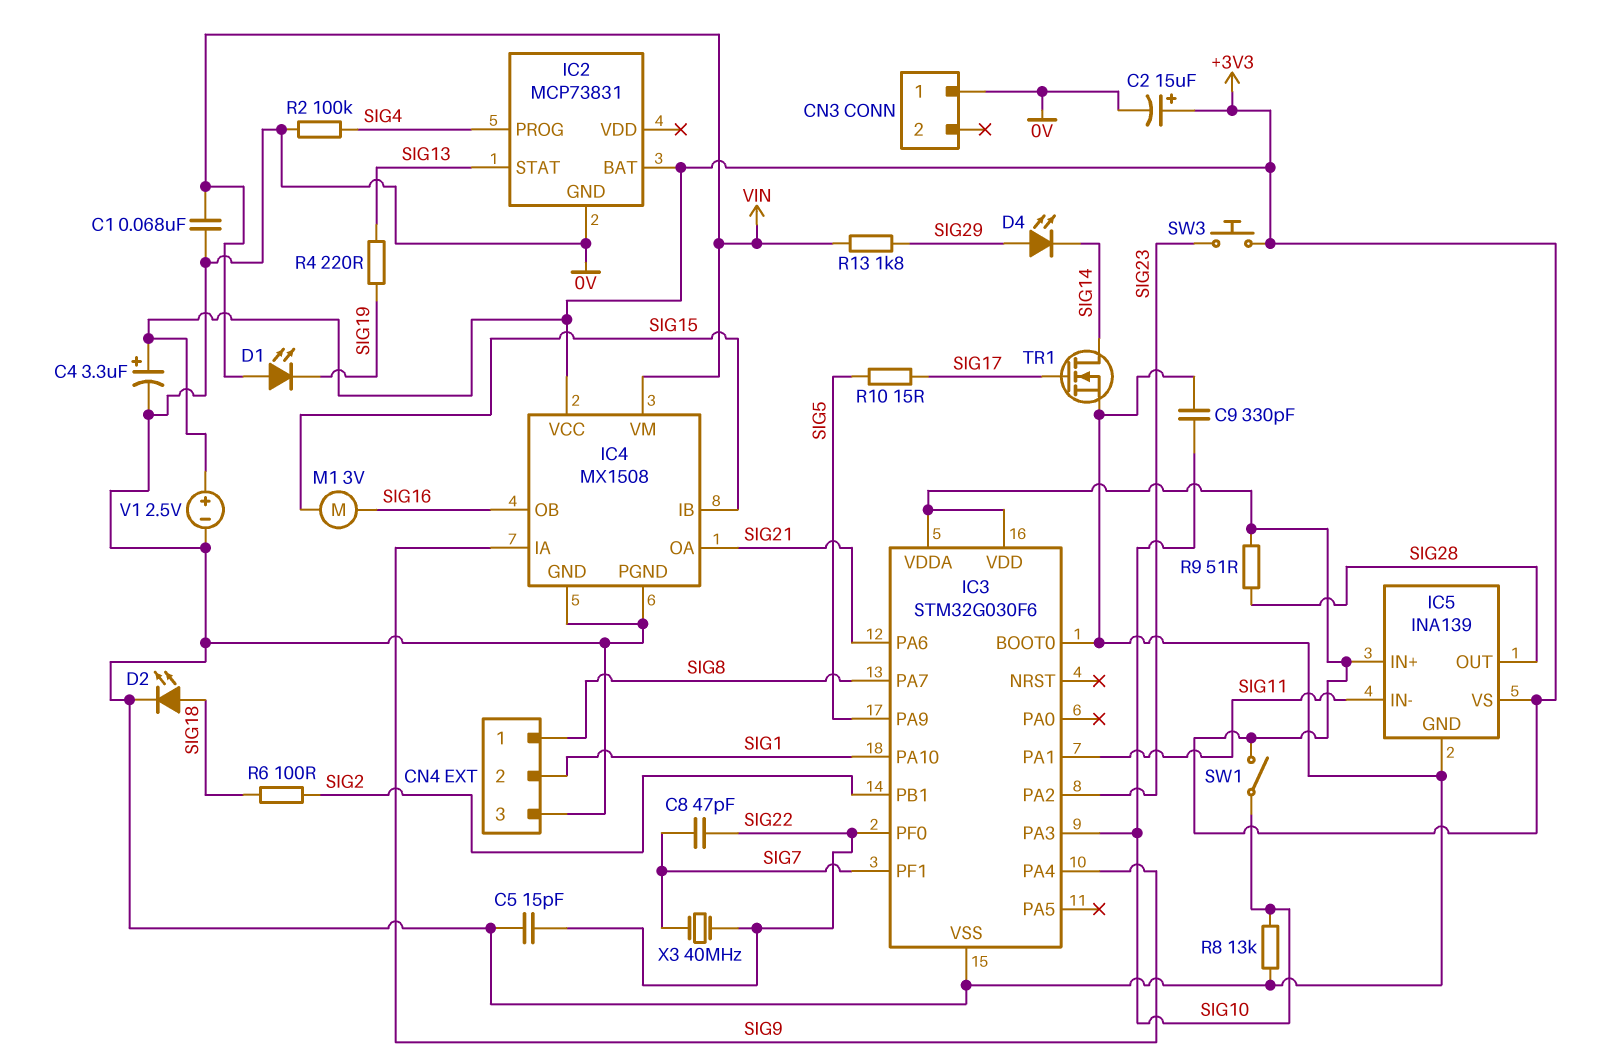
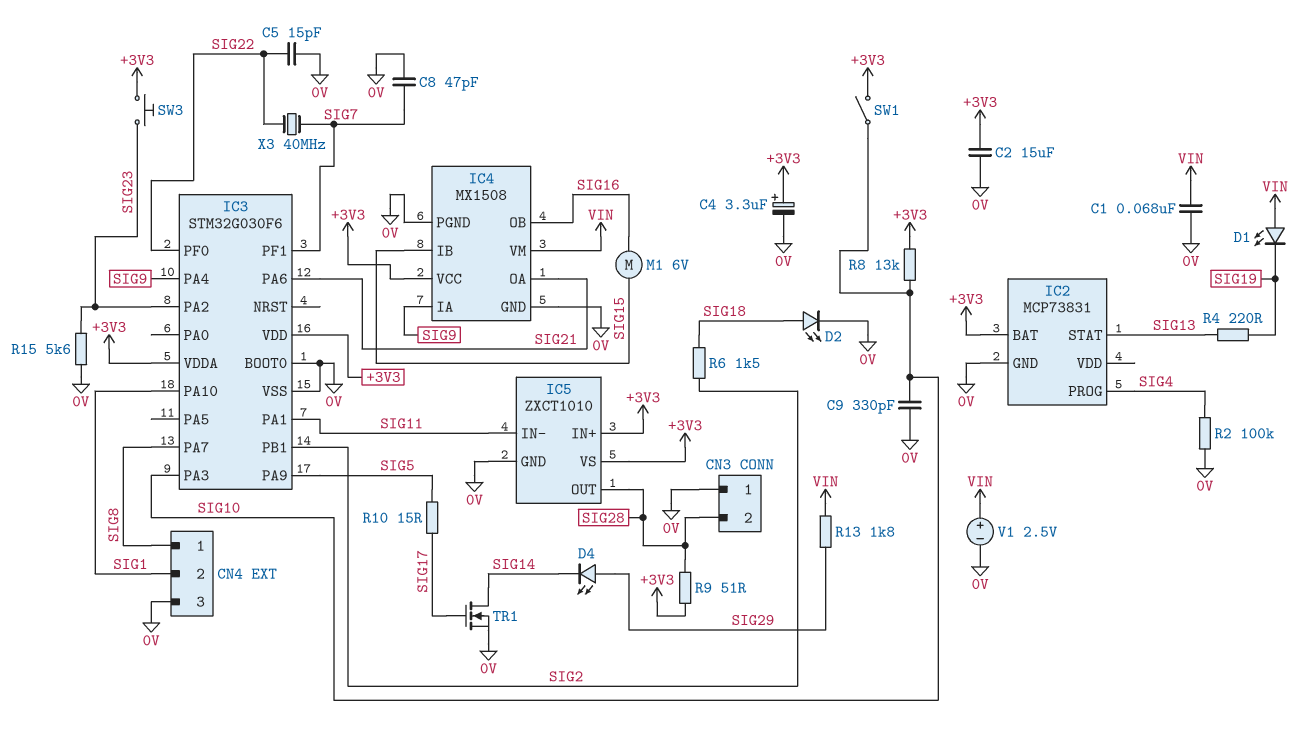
C2: 15uF (plus +3V3, minus 0V) -> 15uF (+3V3, 0V)
C8: 47pF (SIG7, SIG22) -> 47pF (0V, SIG7)
CN3 pin 2: none -> SIG28
IC5: INA139 -> ZXCT1010
M1: motor 3V (SIG15, SIG16) -> motor 6V (SIG15, SIG16)
R6: 100 (SIG2, SIG18) -> 1.5k (SIG2, SIG18)
R8: 13k (0V, SIG10) -> 13k (+3V3, SIG10)
R15: none -> 5.6k (0V, SIG23)
V1: 2.5V (plus +3V3, minus 0V) -> 2.5V (plus VIN, minus 0V)

